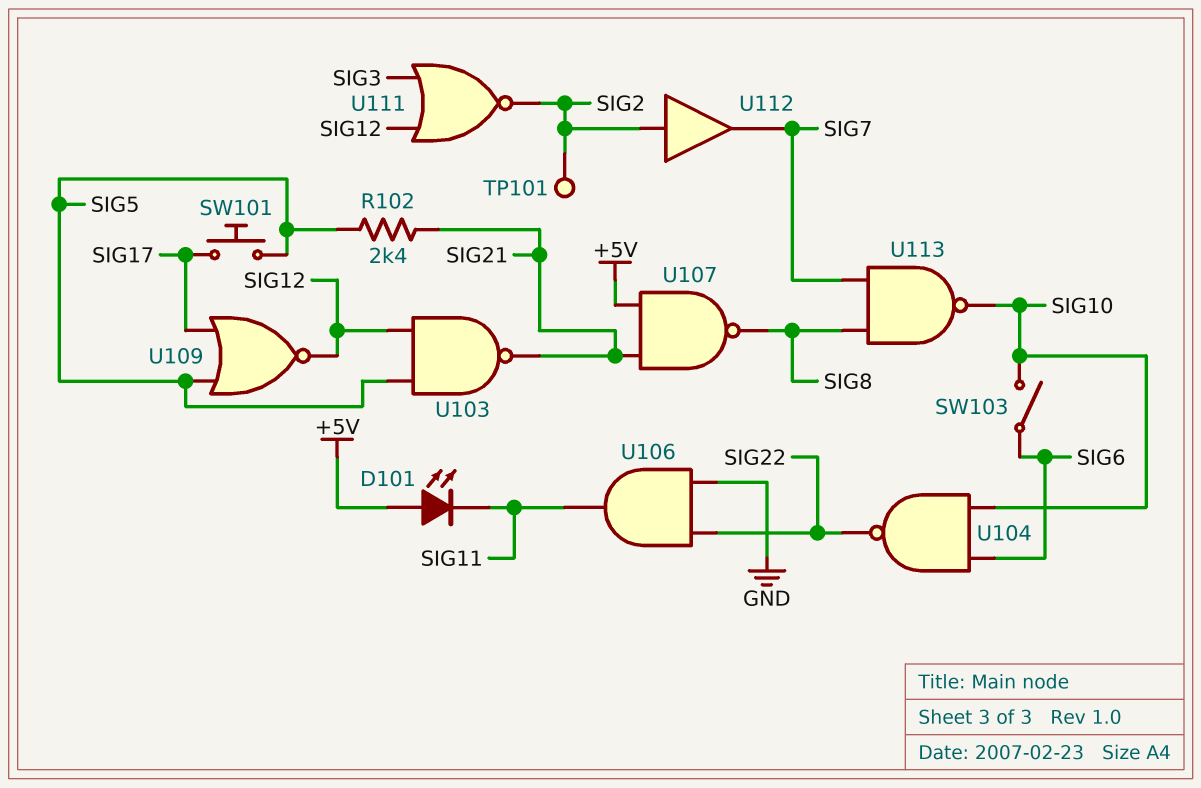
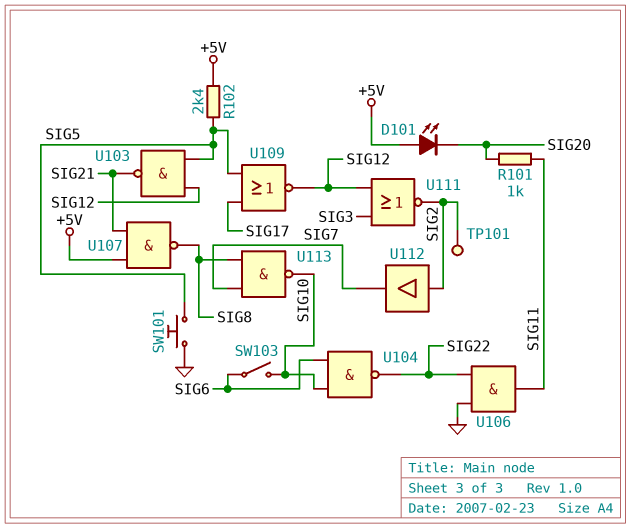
D101: LED (A +5V, K SIG11) -> LED (A +5V, K SIG20)
R101: none -> 1k (SIG11, SIG20)
R102: 2.4k (SIG5, SIG21) -> 2.4k (+5V, SIG5)
SW101: button (SIG5, SIG17) -> button (GND, SIG5)

